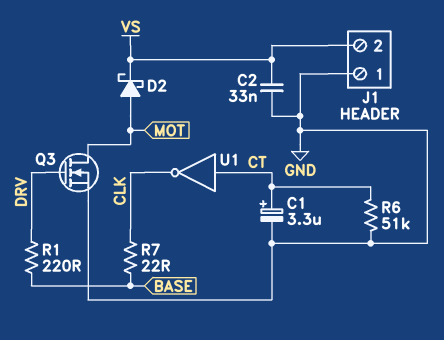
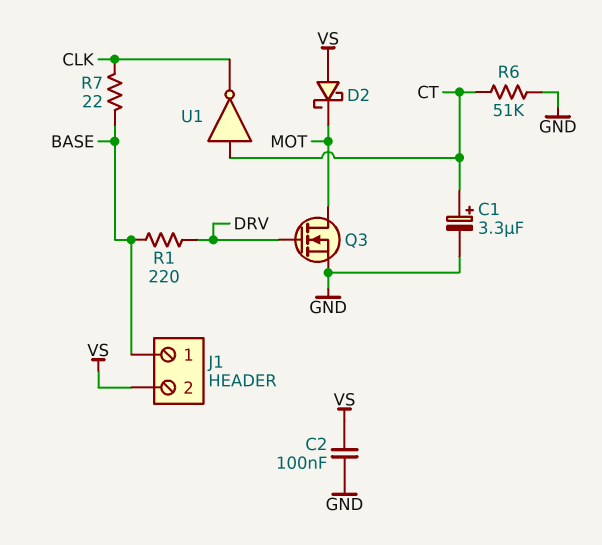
C2: 33nF (GND, VS) -> 100nF (GND, VS)
D2: schottky (A MOT, K VS) -> schottky (A VS, K MOT)
J1 pin 1: GND -> BASE

